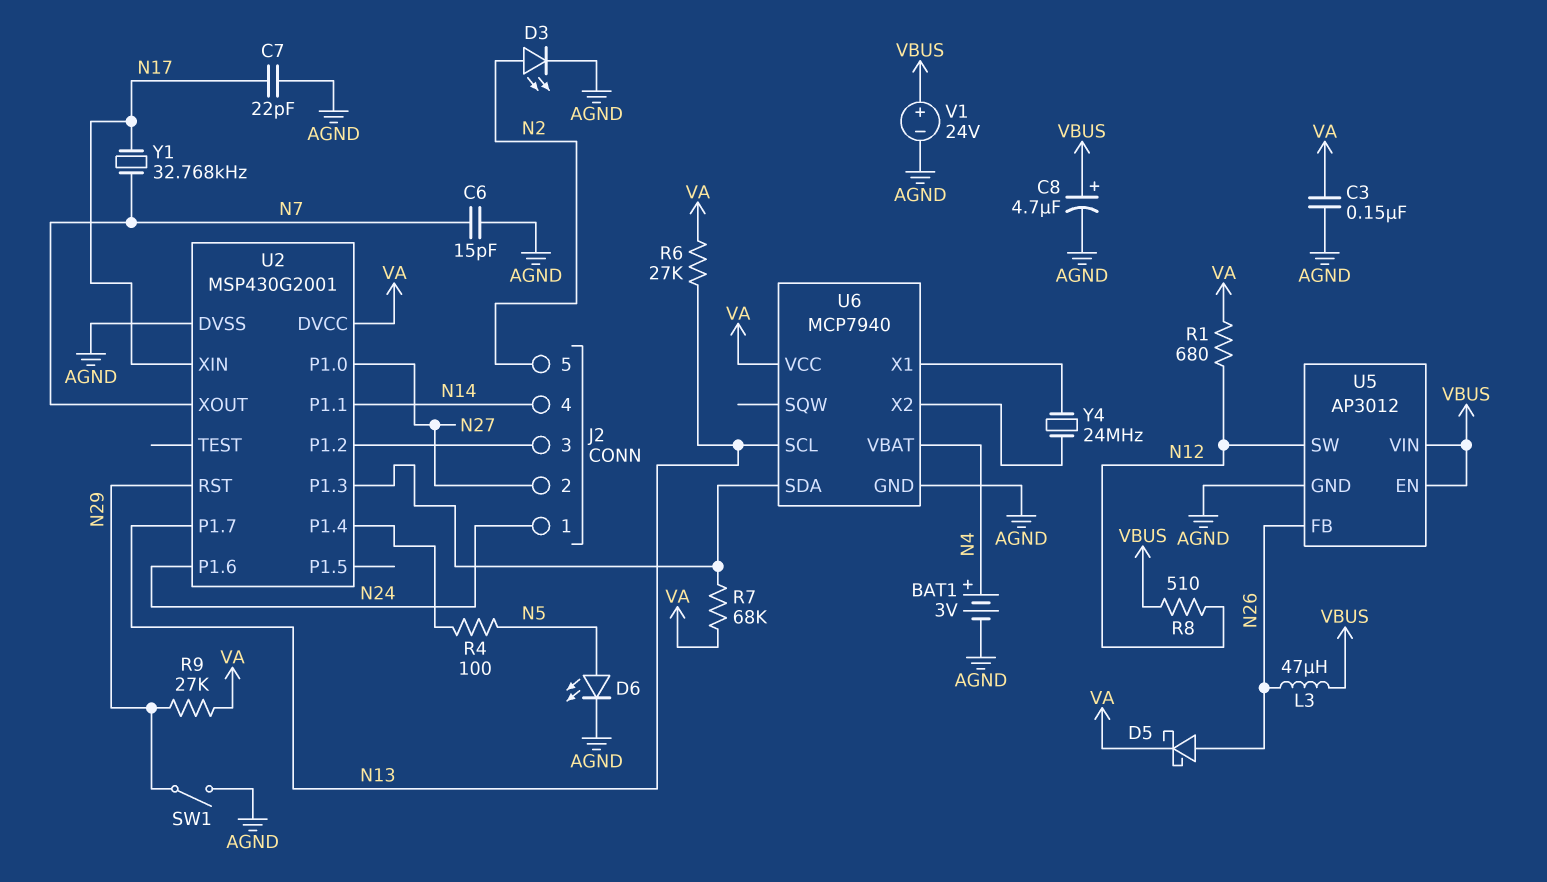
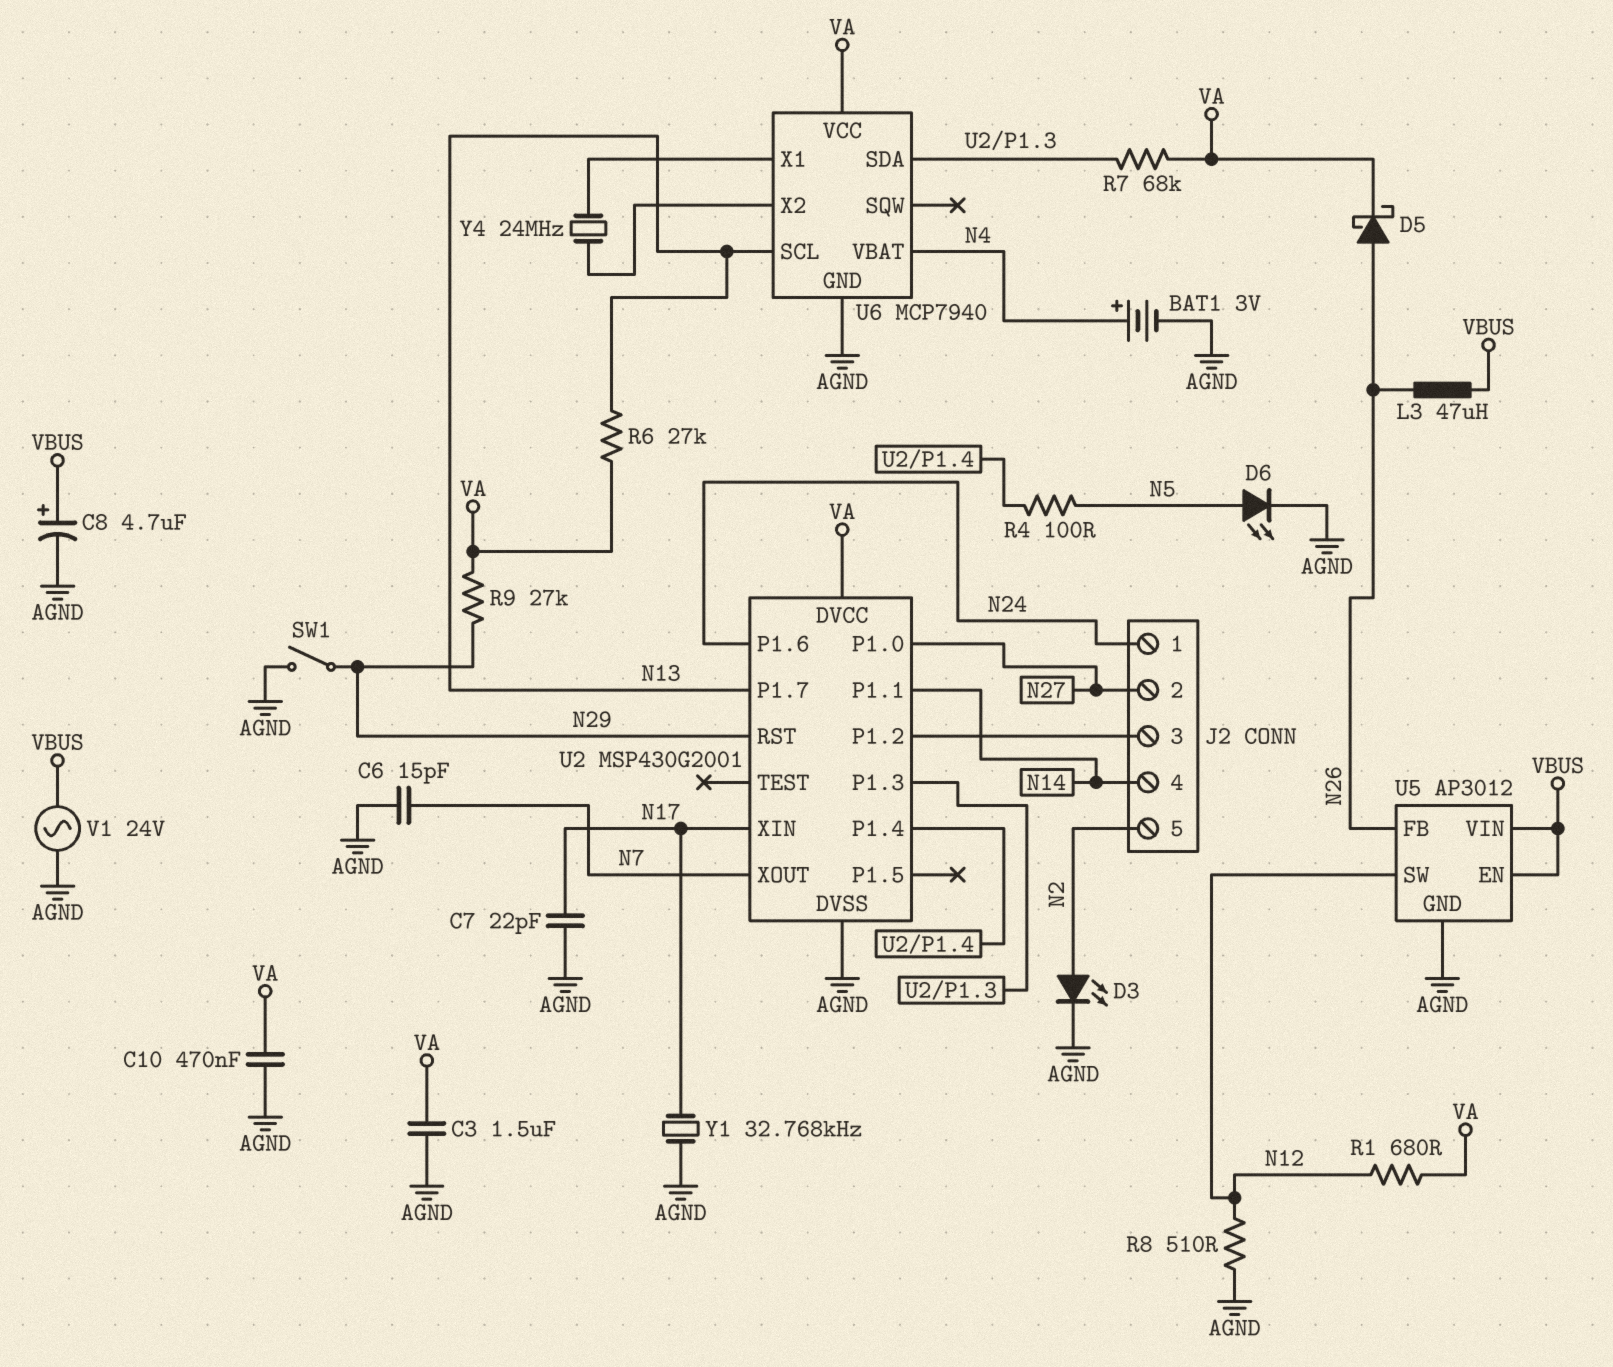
C3: 150nF (AGND, VA) -> 1.5uF (AGND, VA)
C10: none -> 470nF (AGND, VA)
R8: 510 (N12, VBUS) -> 510 (AGND, N12)
V1: 24V (plus VBUS, minus AGND) -> AC 24V (AGND, VBUS)
Y1: 32.768kHz (N7, N17) -> 32.768kHz (AGND, N17)

